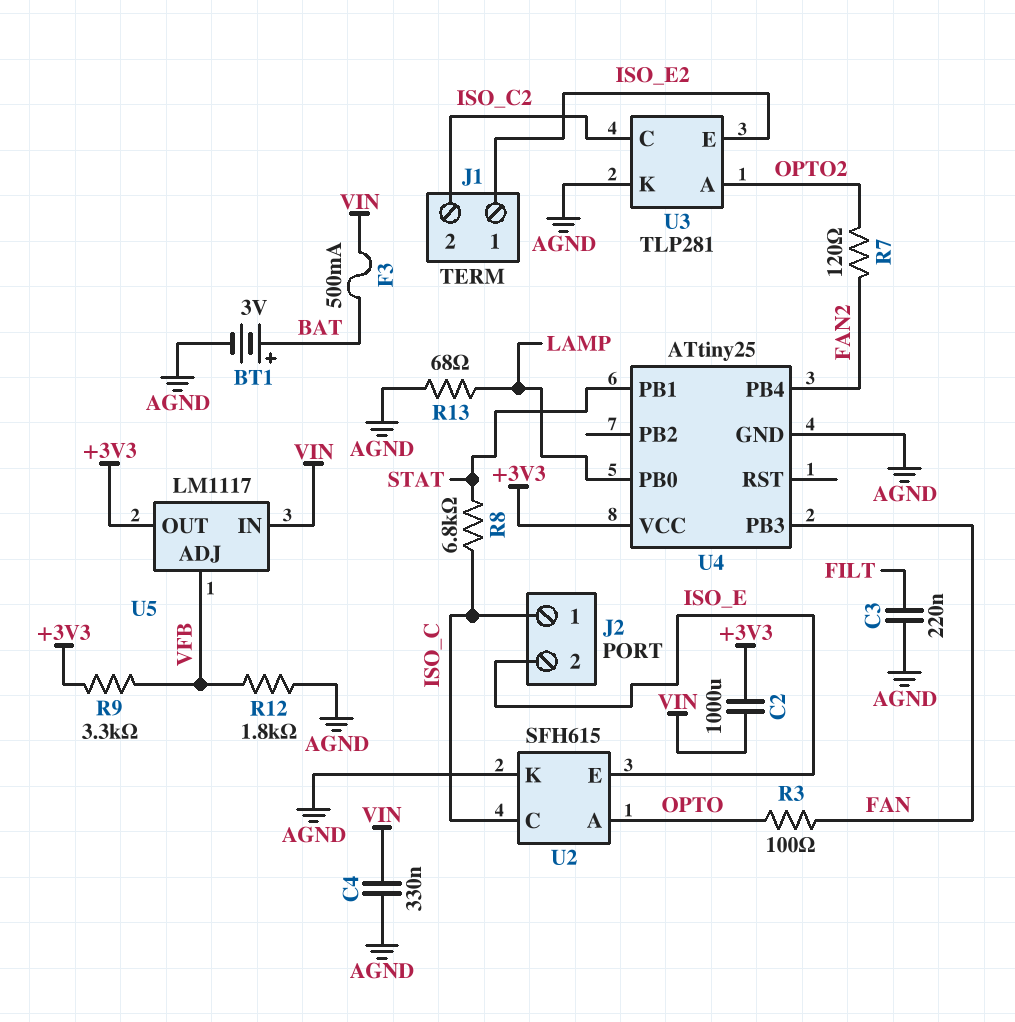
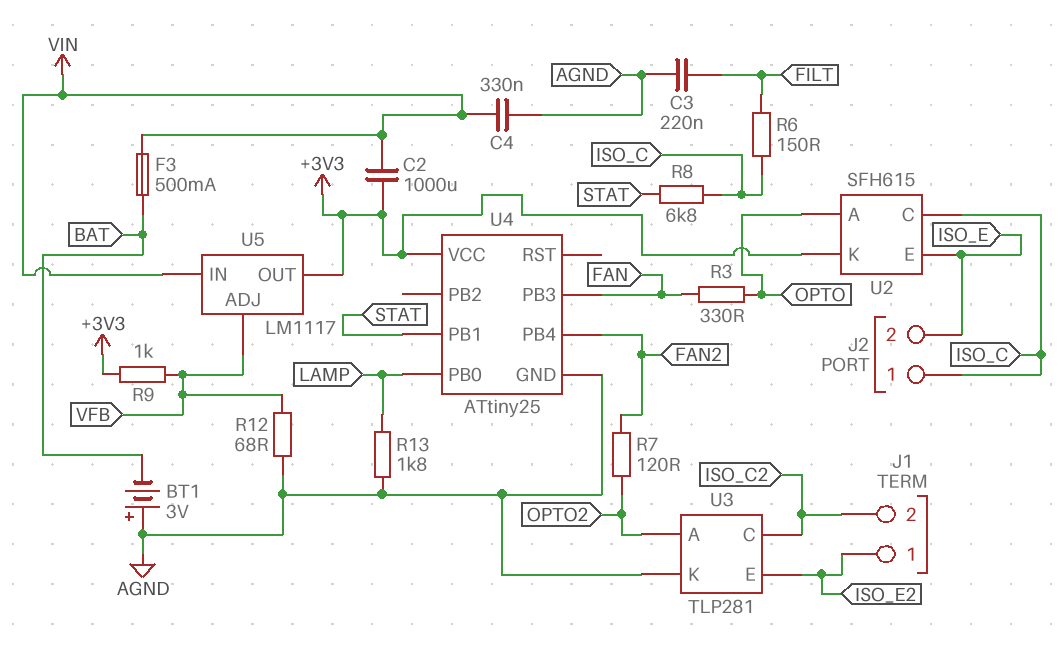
BT1: 3V (plus BAT, minus AGND) -> 3V (plus AGND, minus BAT)
R3: 100 (FAN, OPTO) -> 330 (FAN, OPTO)
R6: none -> 150 (FILT, ISO_C)
R9: 3.3k (+3V3, VFB) -> 1k (+3V3, VFB)
R12: 1.8k (AGND, VFB) -> 68 (AGND, VFB)
R13: 68 (AGND, LAMP) -> 1.8k (AGND, LAMP)
U2 pin K: AGND -> +3V3

